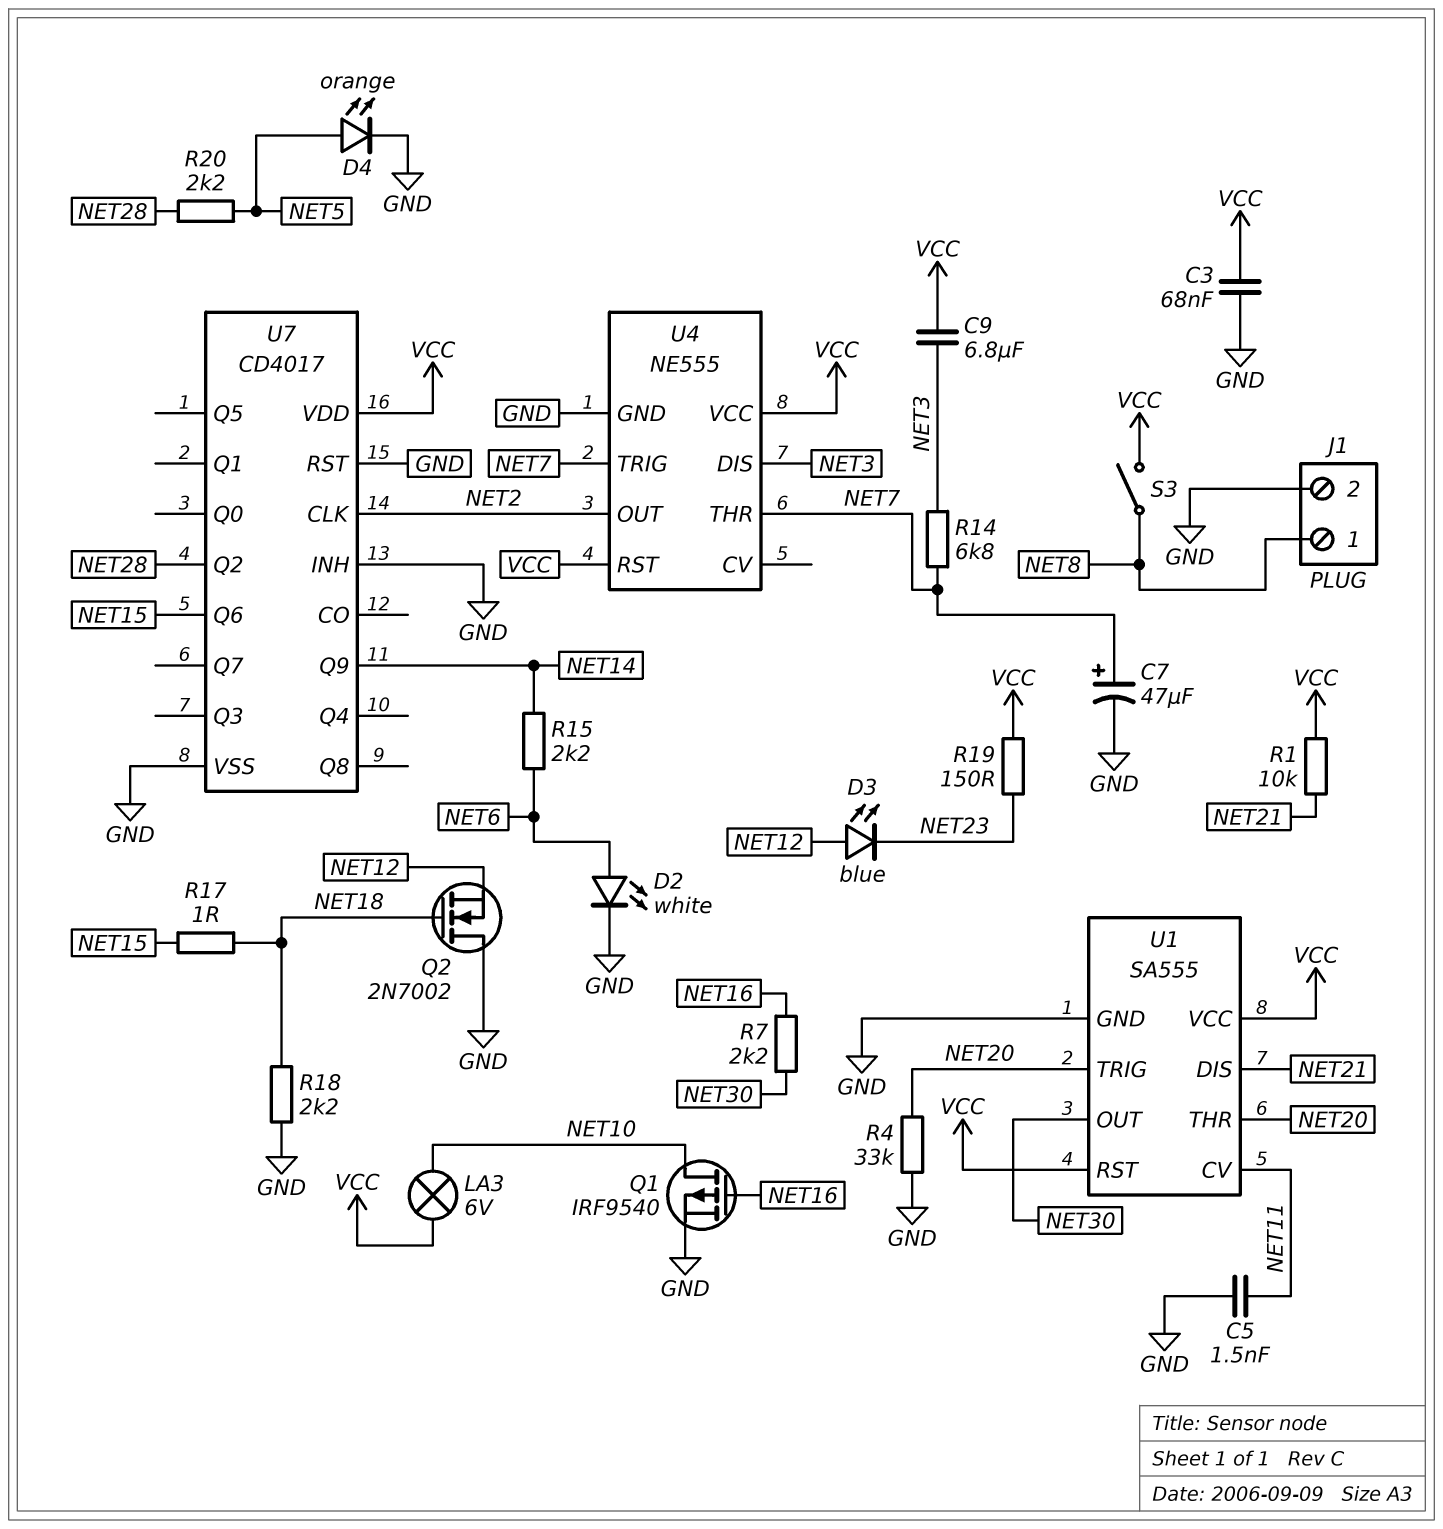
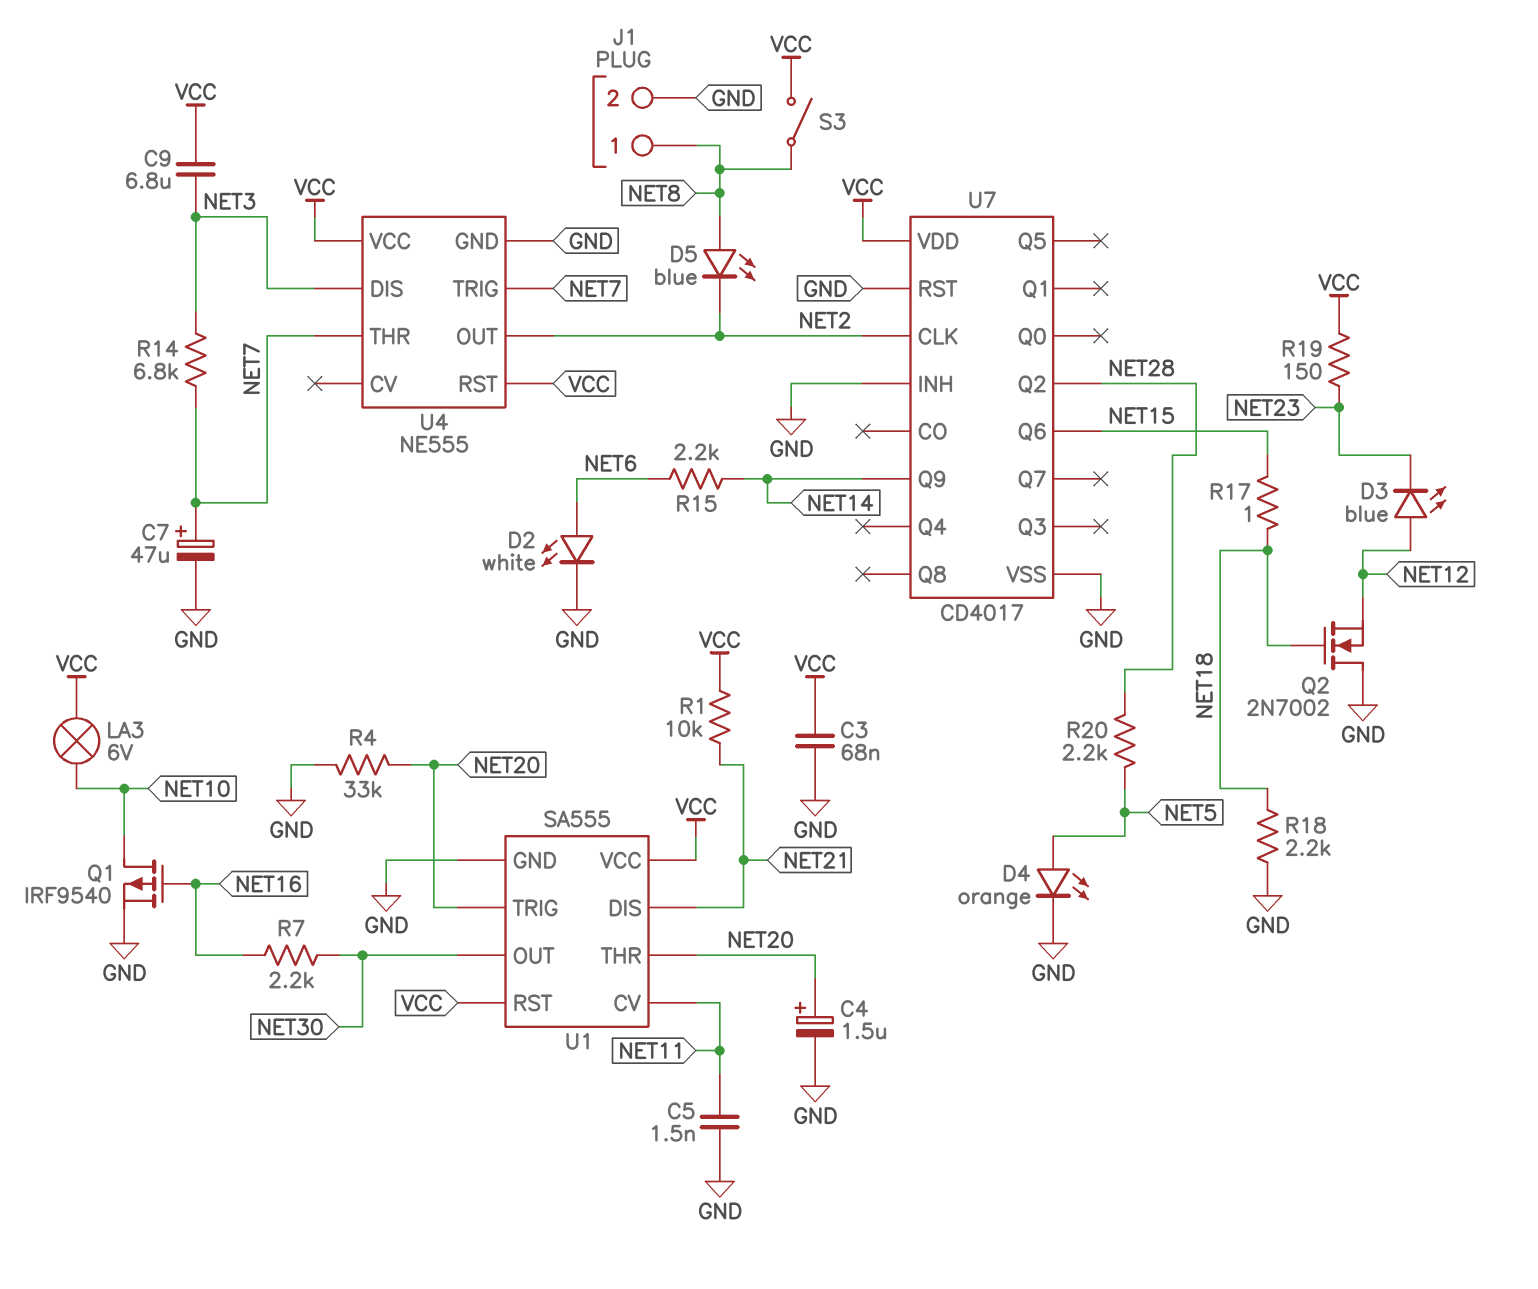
C4: none -> 1.5uF (plus NET20, minus GND)
D5: none -> LED blue (A NET8, K NET2)

